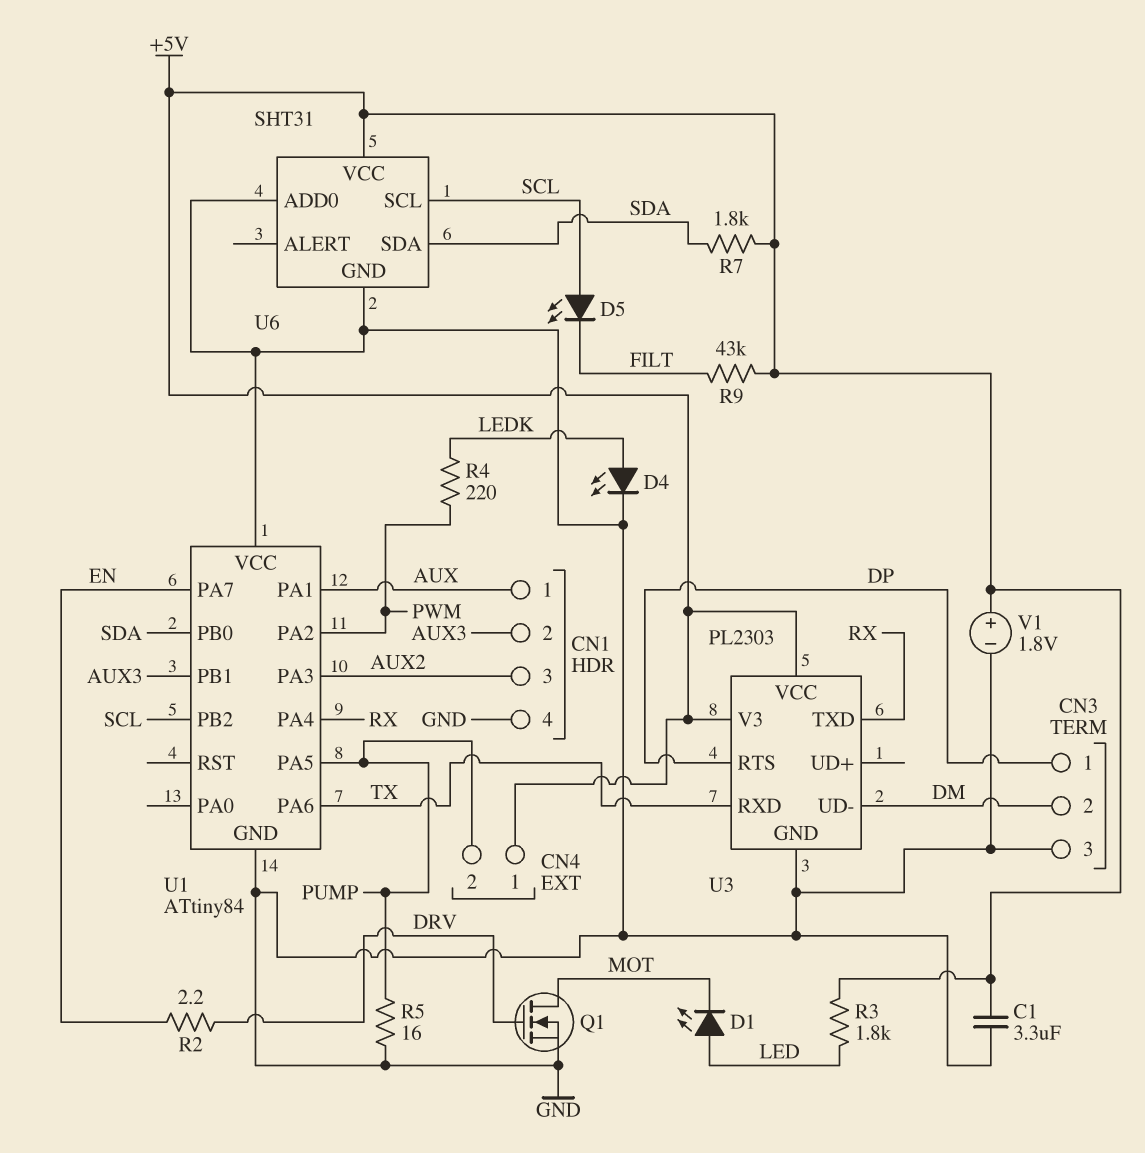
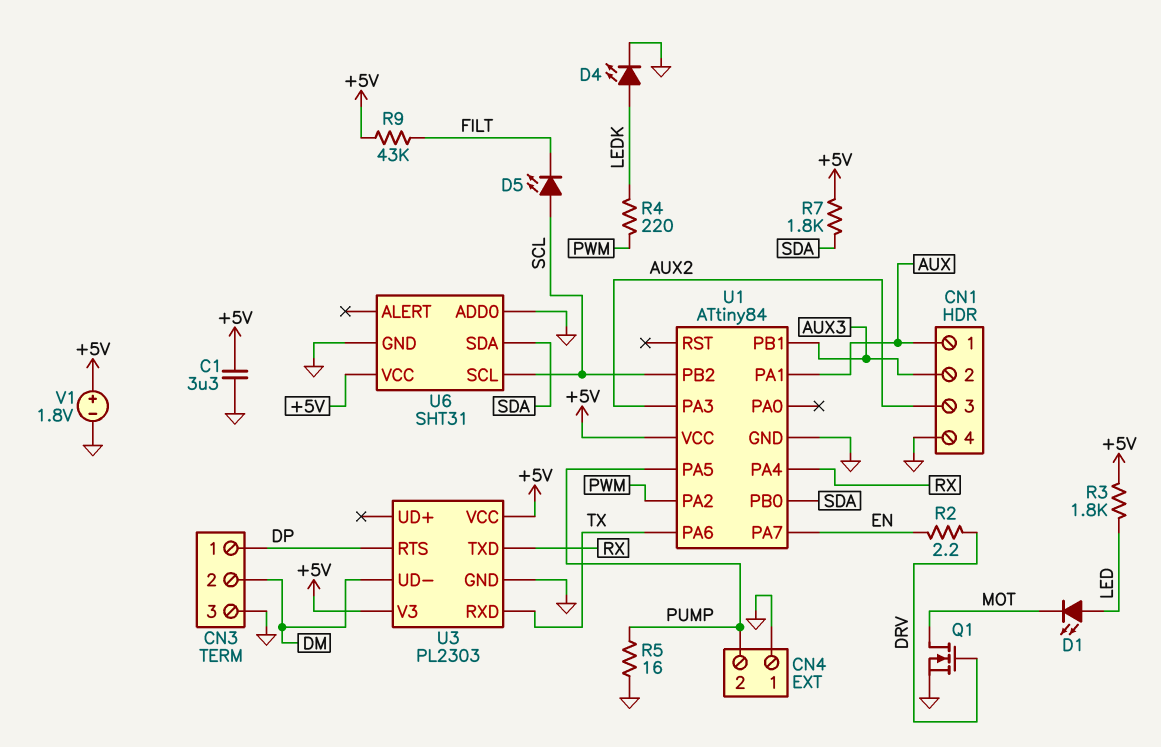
CN4 pin 1: +5V -> GND
U1 pin VCC: GND -> +5V

